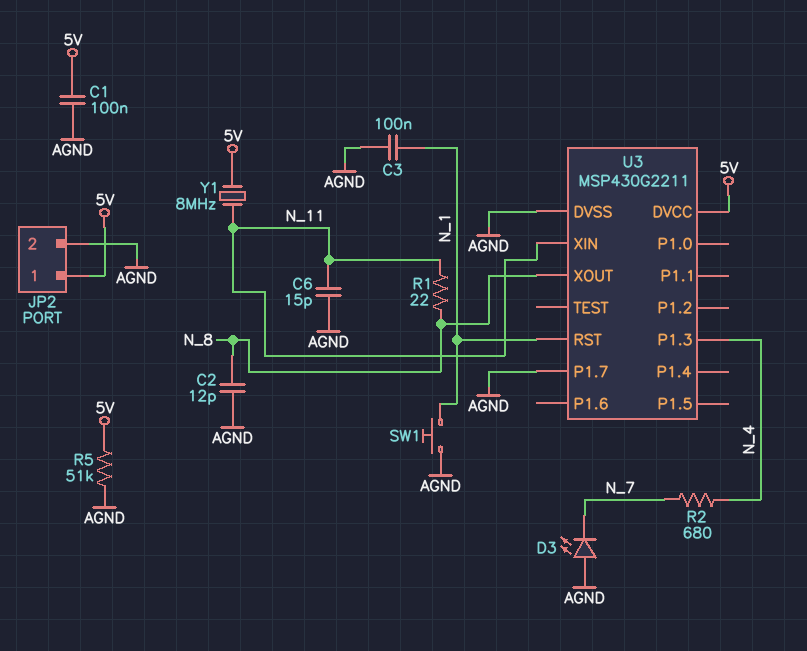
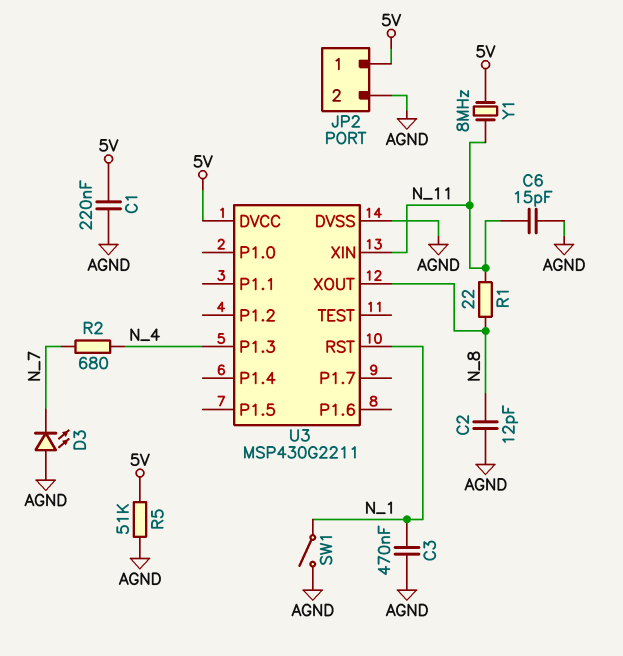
C1: 100nF (5V, AGND) -> 220nF (5V, AGND)
C3: 100nF (AGND, N_1) -> 470nF (AGND, N_1)
SW1: button (AGND, N_1) -> switch (AGND, N_1)
U3 pin P1.7: AGND -> none

